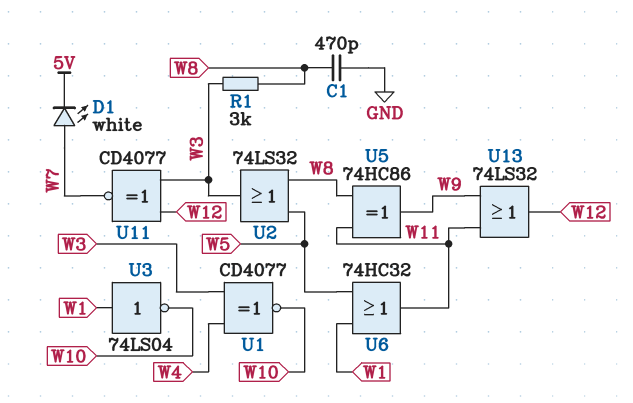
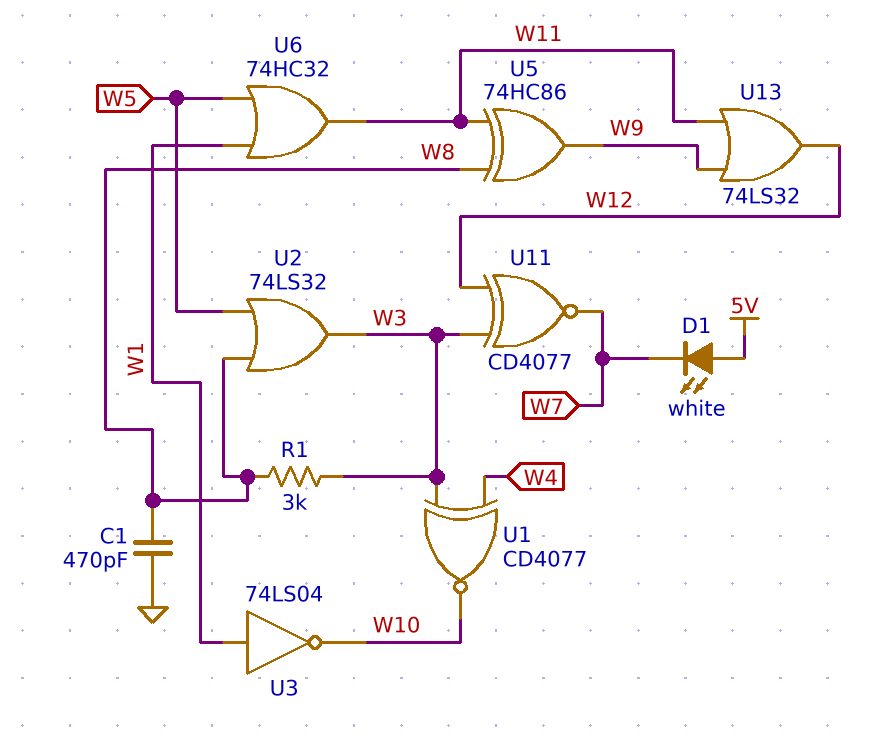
D1: LED white (A W7, K 5V) -> LED white (A 5V, K W7)

